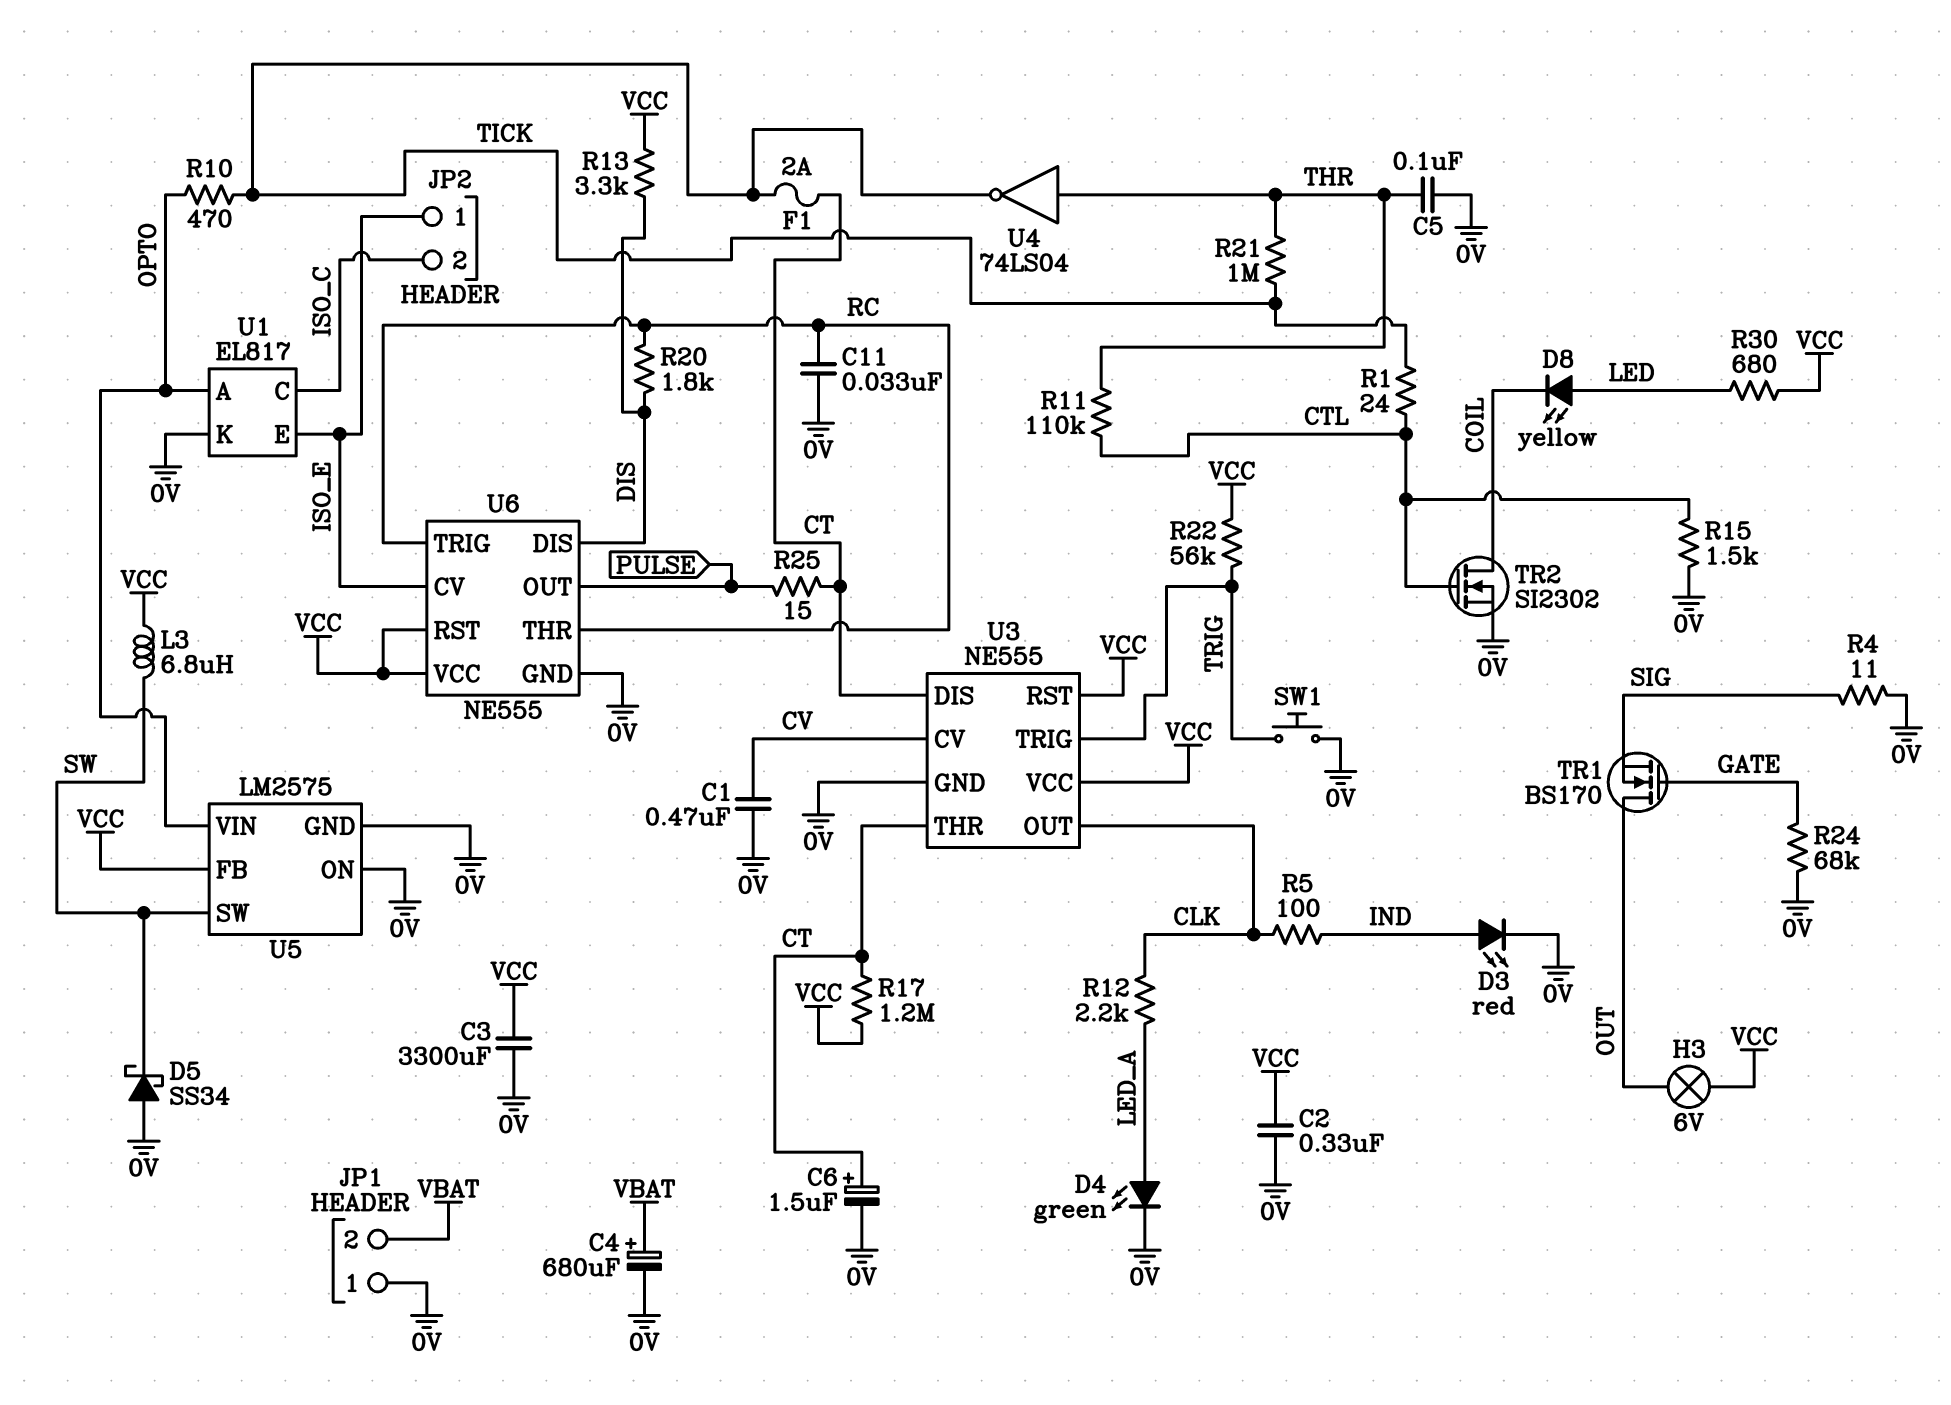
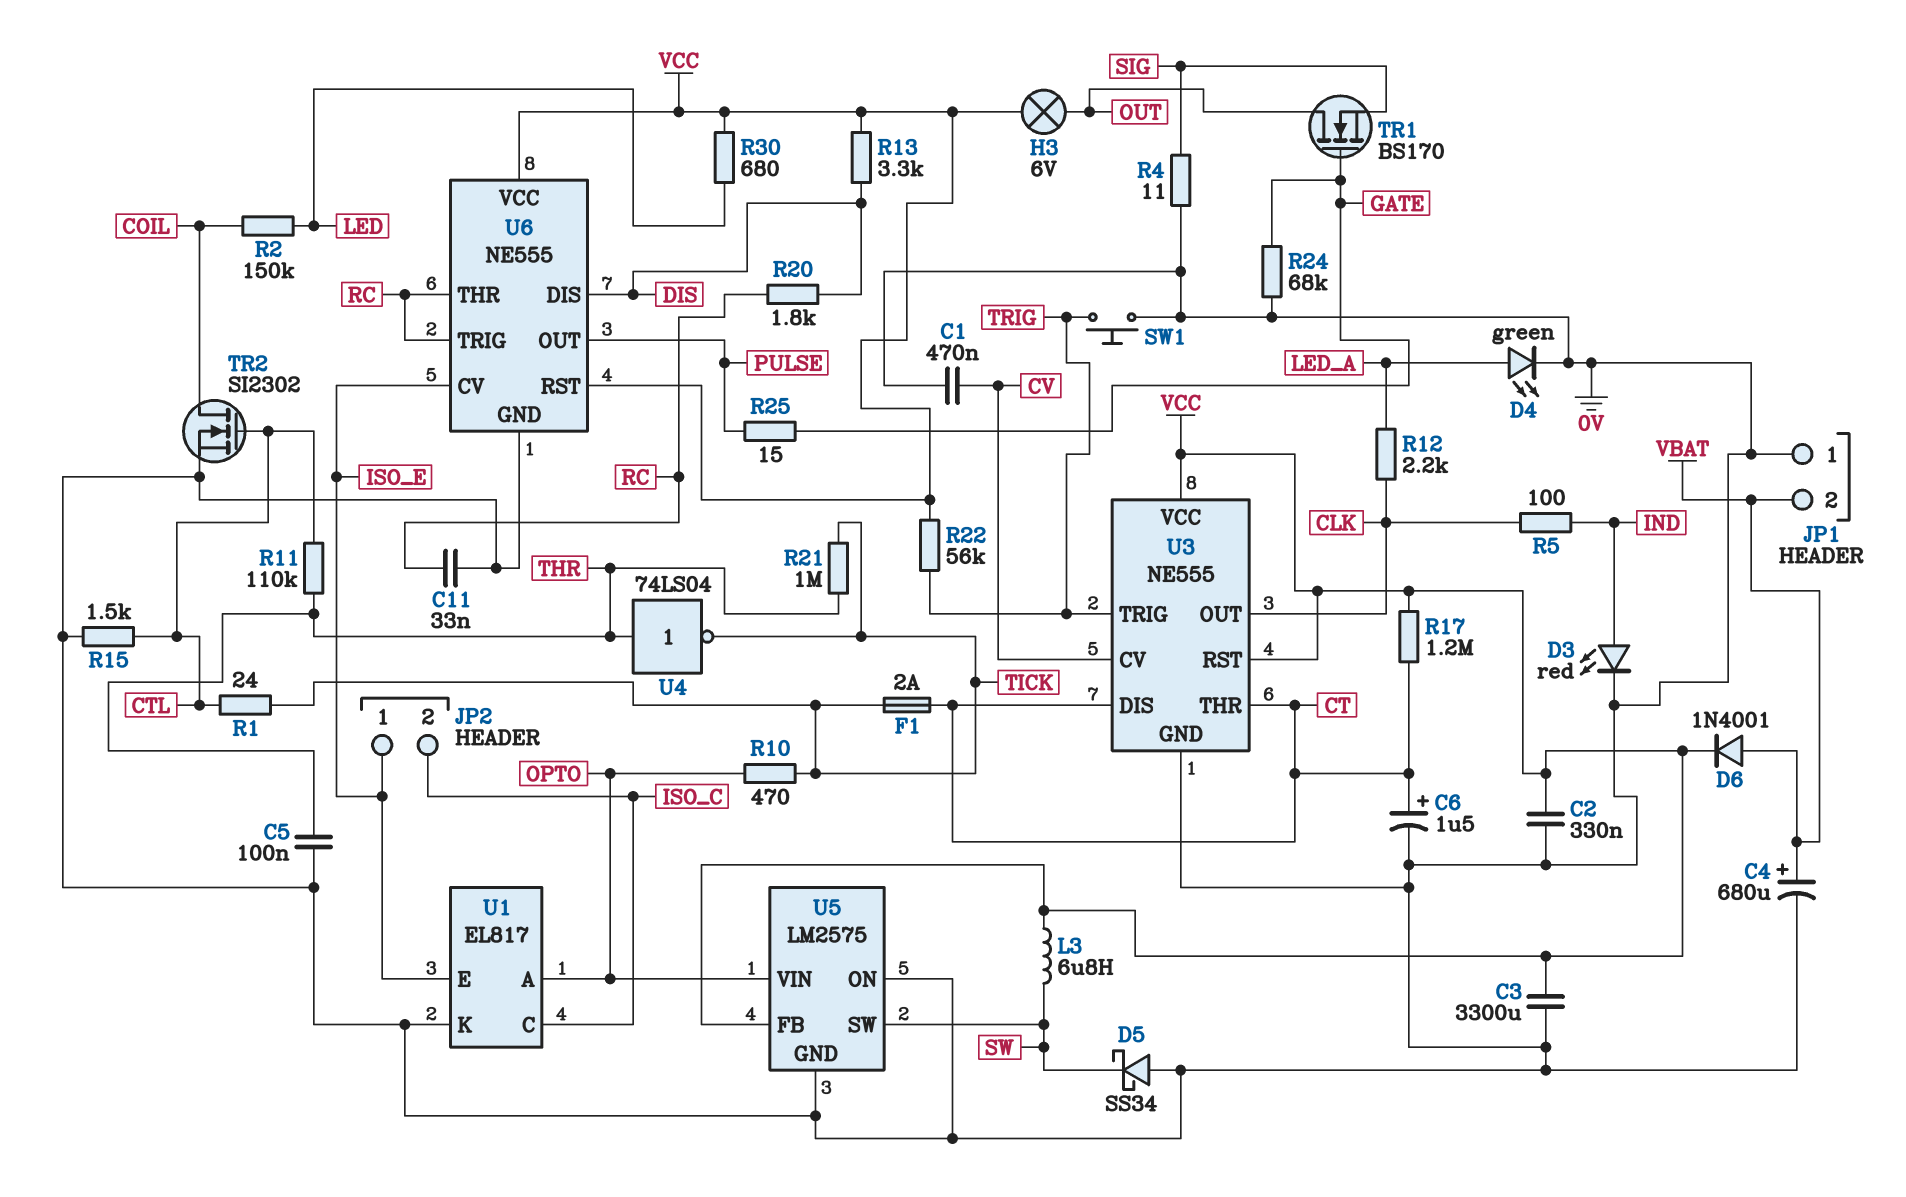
D6: none -> diode 1N4001 (A VBAT, K VCC)
D8: LED yellow (A LED, K COIL) -> none
R2: none -> 150k (COIL, LED)
R25: 15 (CT, PULSE) -> 15 (GATE, PULSE)

